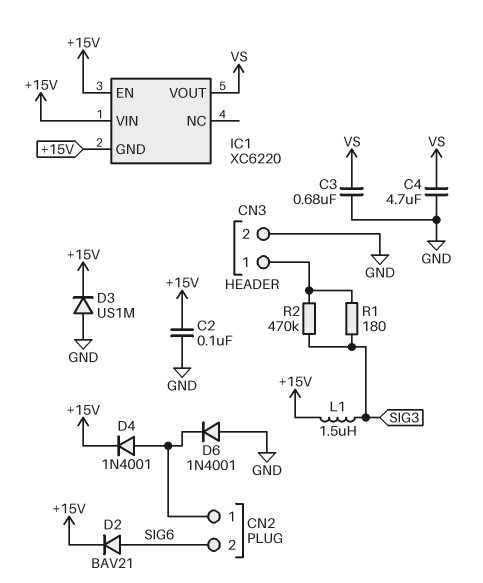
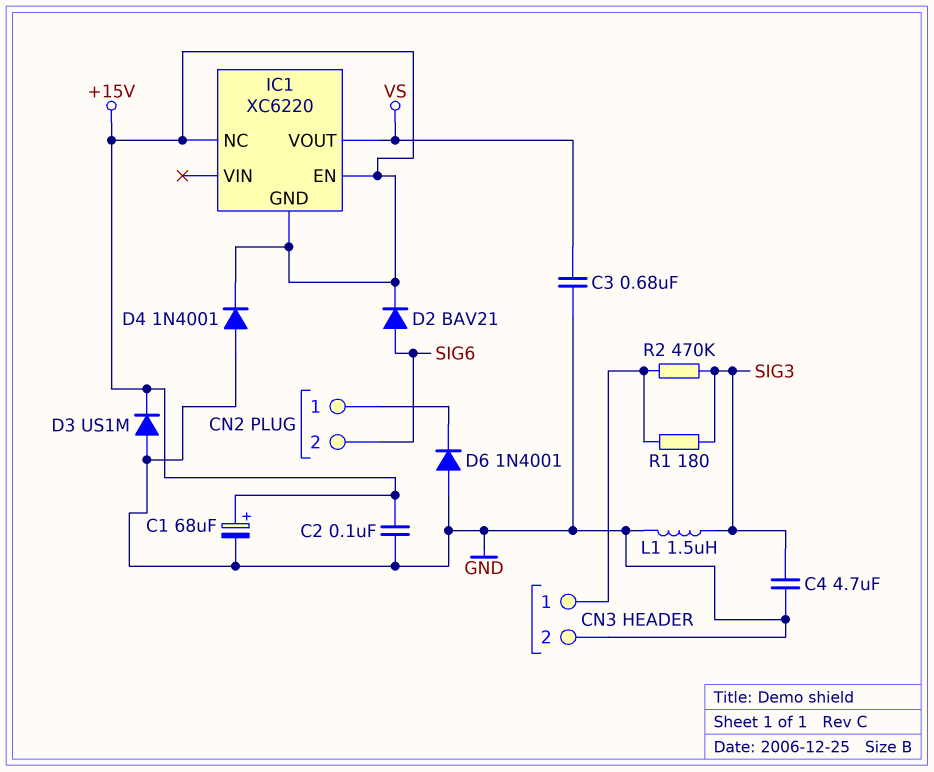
C1: none -> 68uF (plus +15V, minus GND)
C4: 4.7uF (GND, VS) -> 4.7uF (GND, SIG3)
D4: diode 1N4001 (A CN2/1, K +15V) -> diode 1N4001 (A GND, K +15V)
IC1 pin NC: none -> +15V
IC1 pin VIN: +15V -> none
L1: 1.5uH (+15V, SIG3) -> 1.5uH (GND, SIG3)

